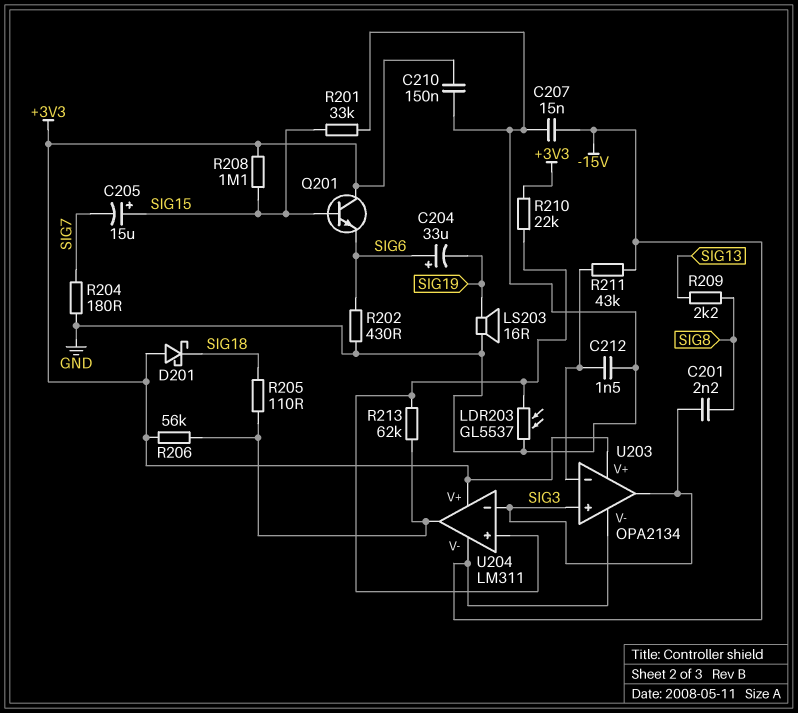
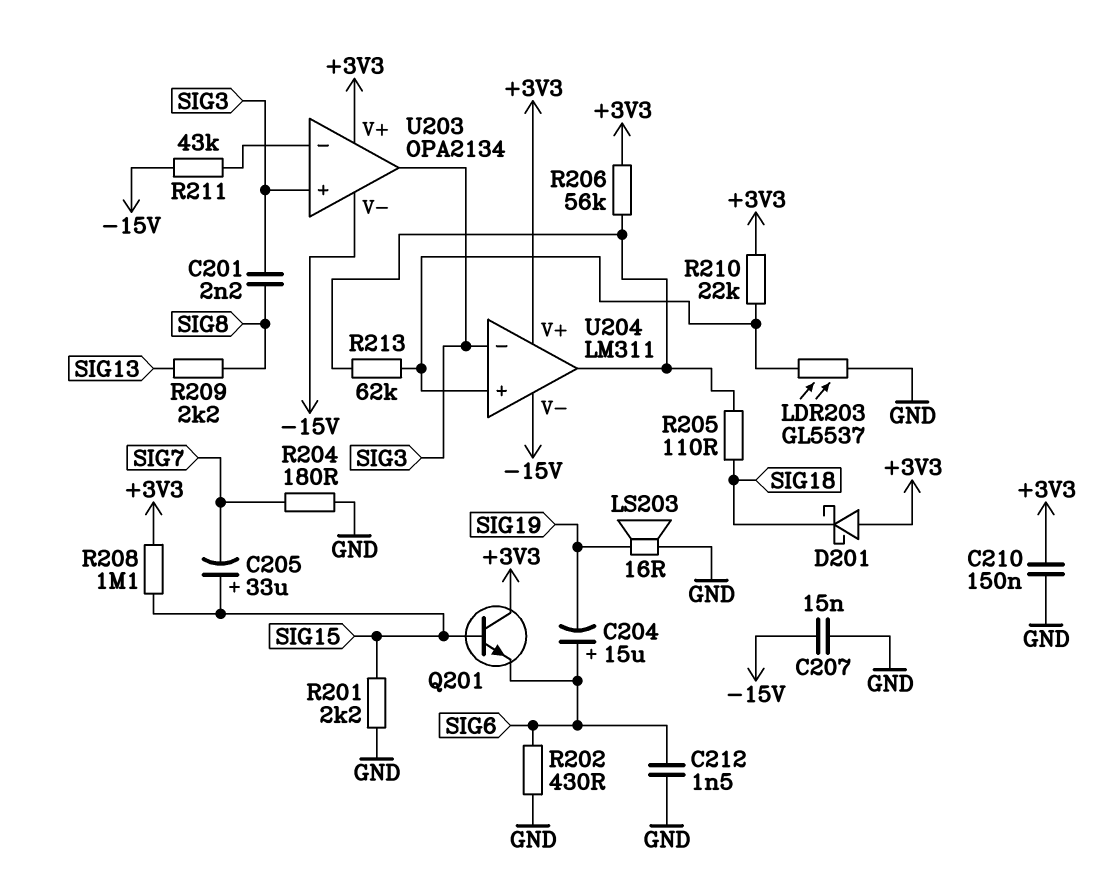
C204: 33uF (plus SIG6, minus SIG19) -> 15uF (plus SIG6, minus SIG19)
C205: 15uF (plus SIG15, minus SIG7) -> 33uF (plus SIG15, minus SIG7)
C212: 1.5nF (GND, U203/in-) -> 1.5nF (GND, SIG6)
R201: 33k (GND, SIG15) -> 2.2k (GND, SIG15)

